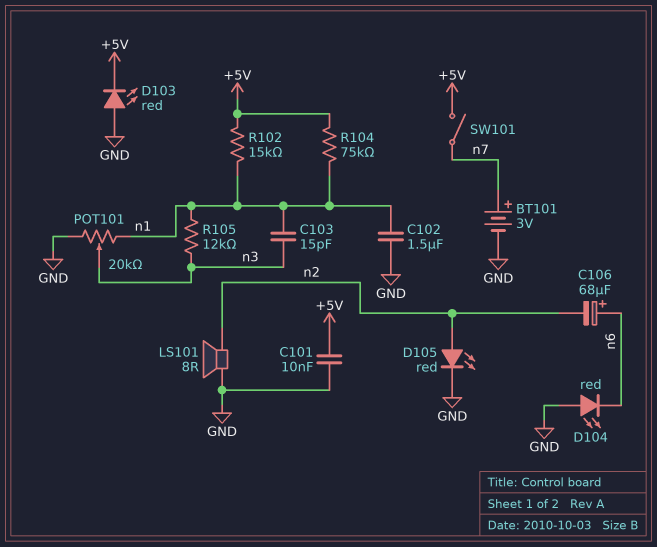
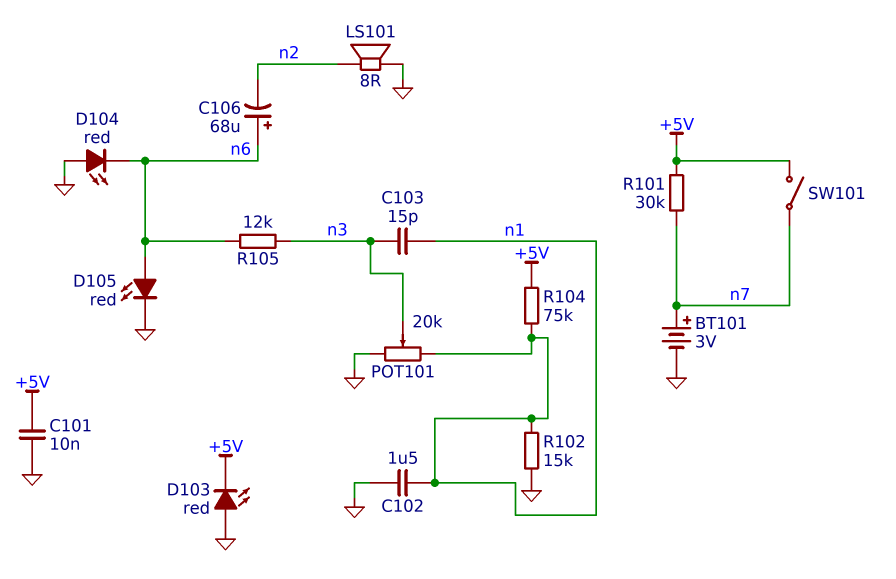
D105: LED red (A n2, K GND) -> LED red (A n6, K GND)
R101: none -> 30k (+5V, n7)
R102: 15k (+5V, n1) -> 15k (GND, n1)
R105: 12k (n1, n3) -> 12k (n3, n6)

